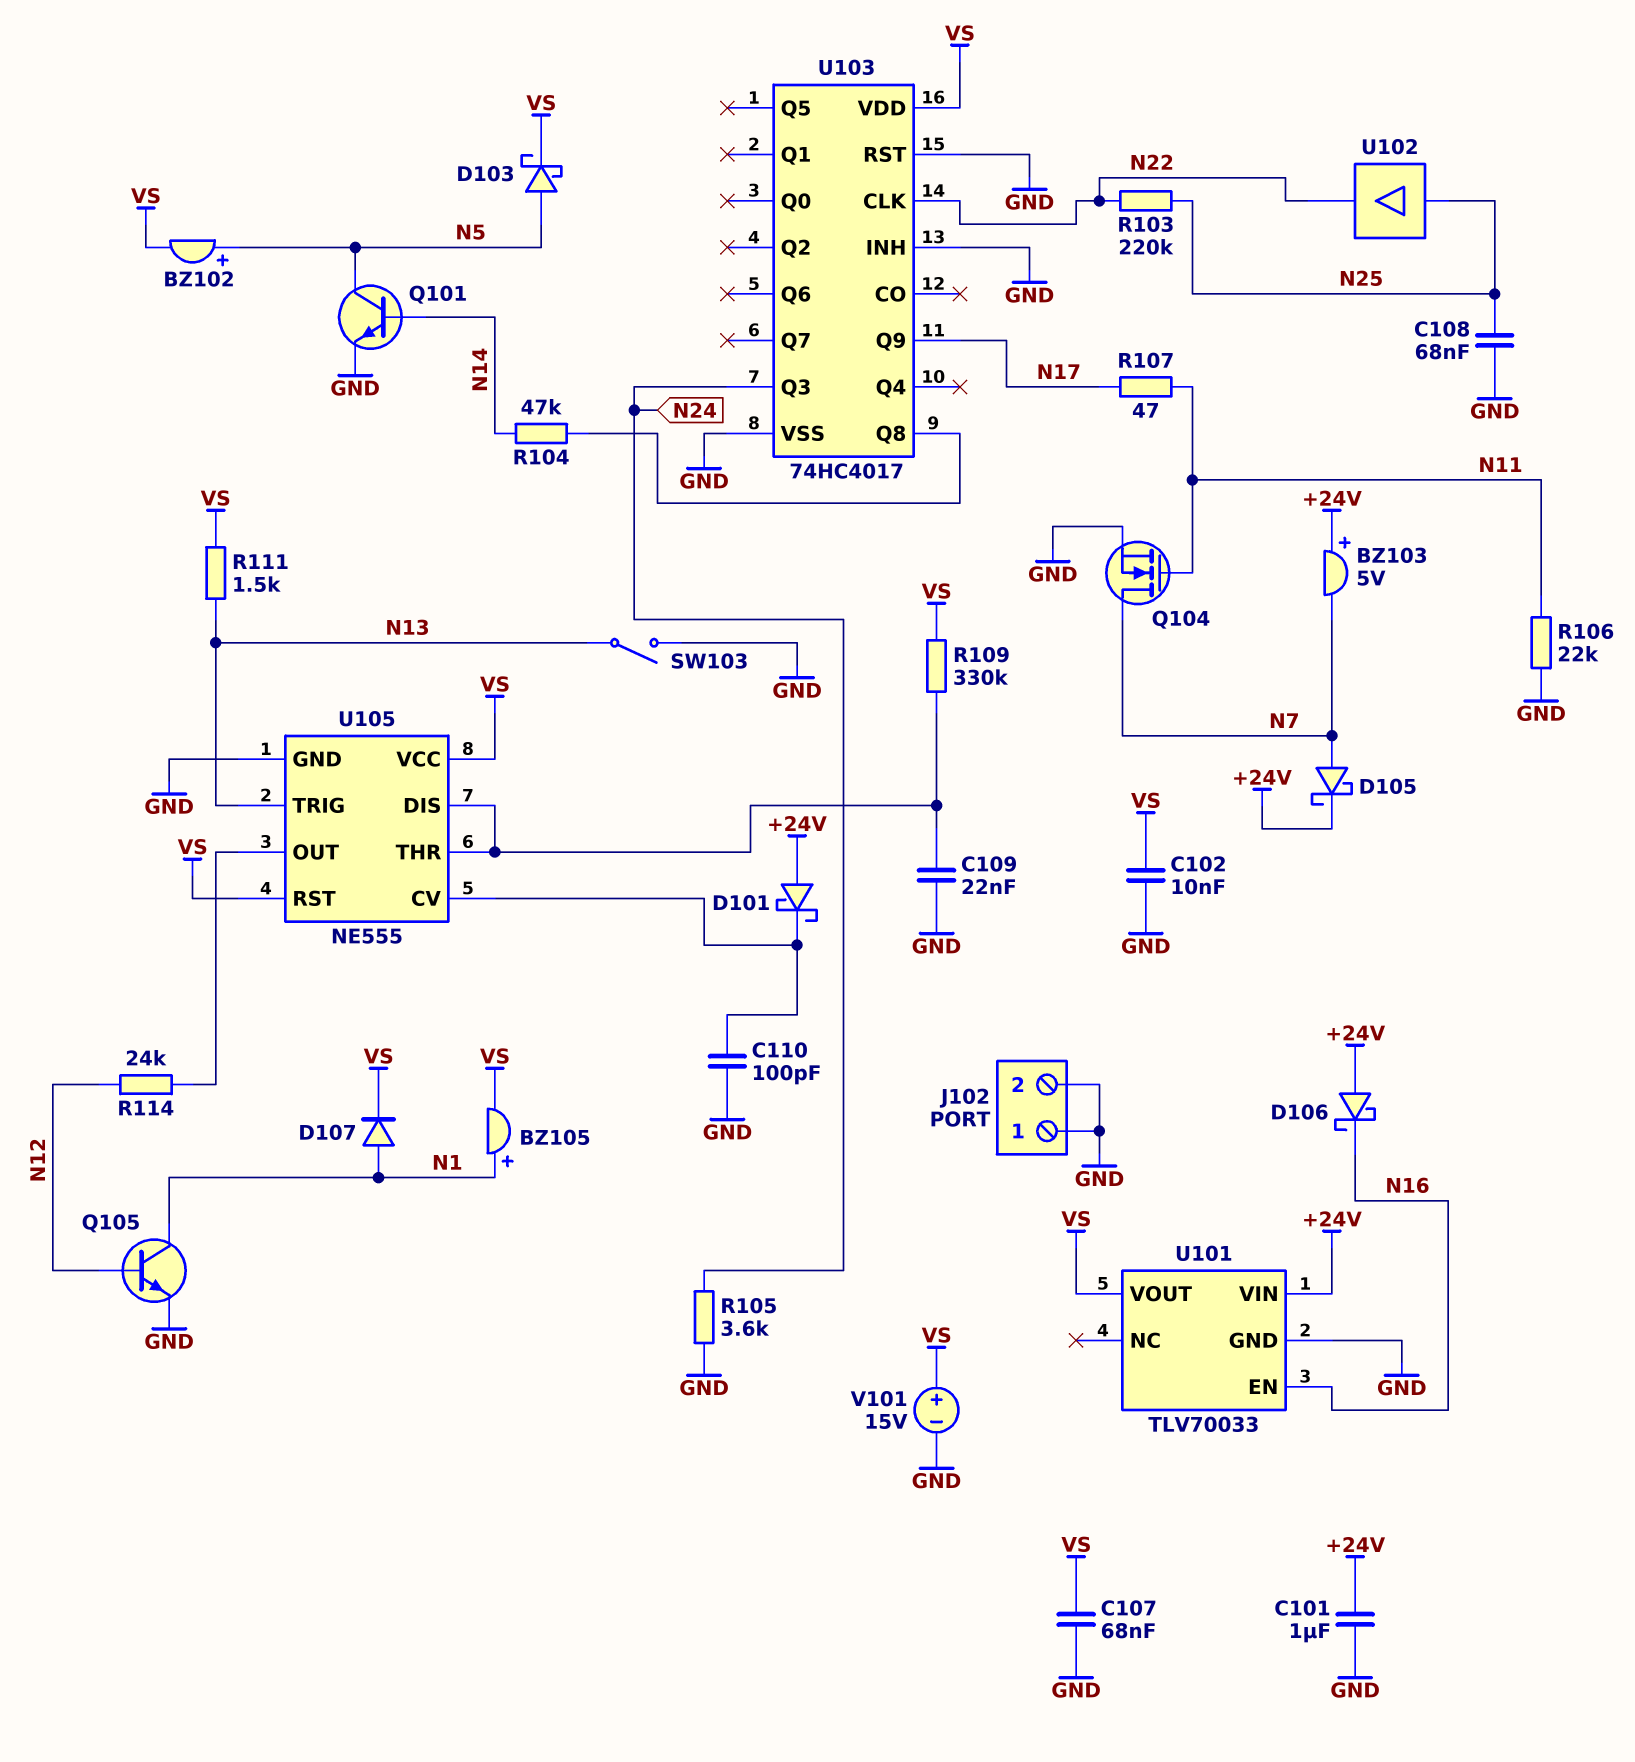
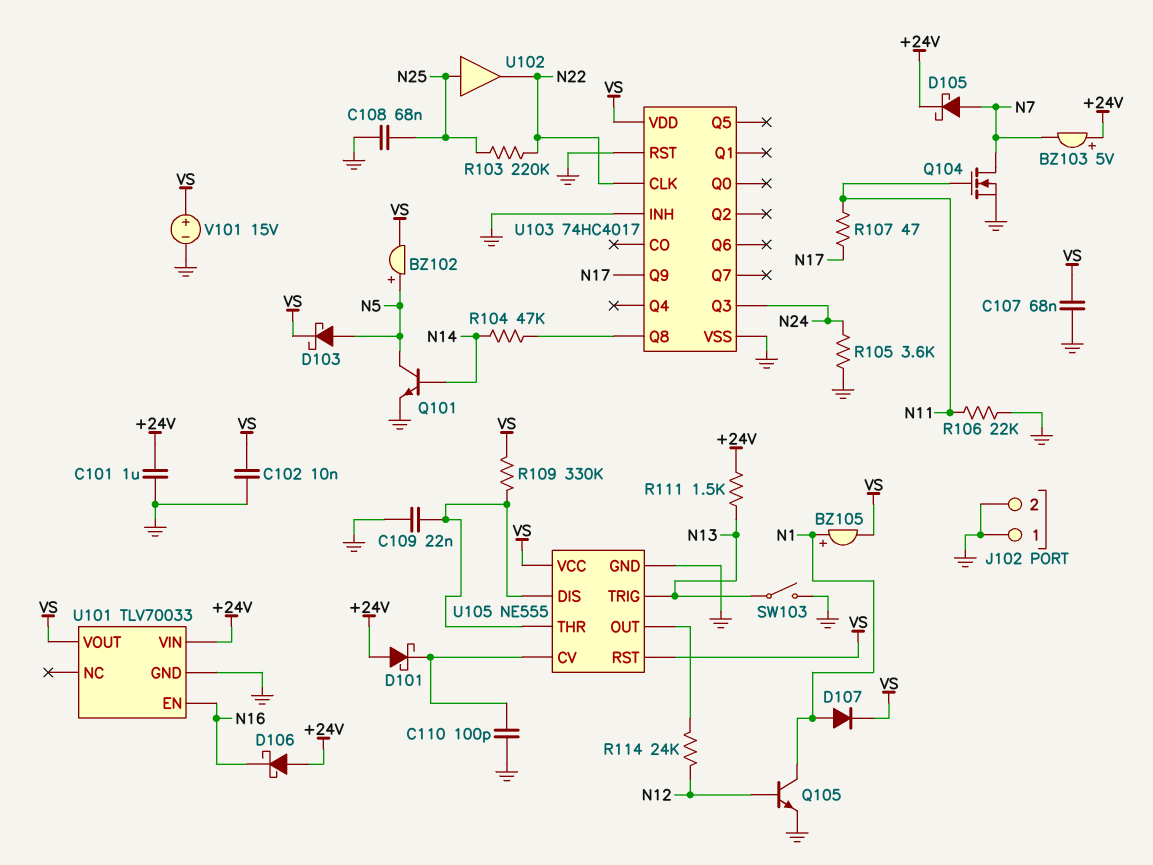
R111: 1.5k (N13, VS) -> 1.5k (+24V, N13)

